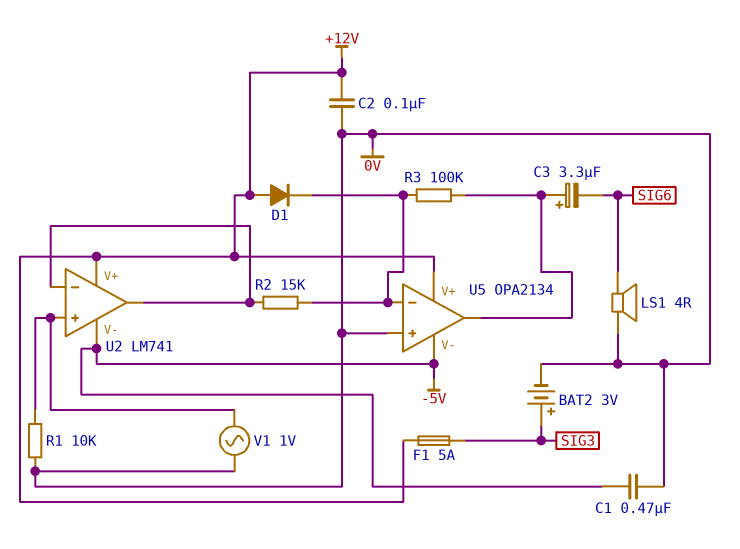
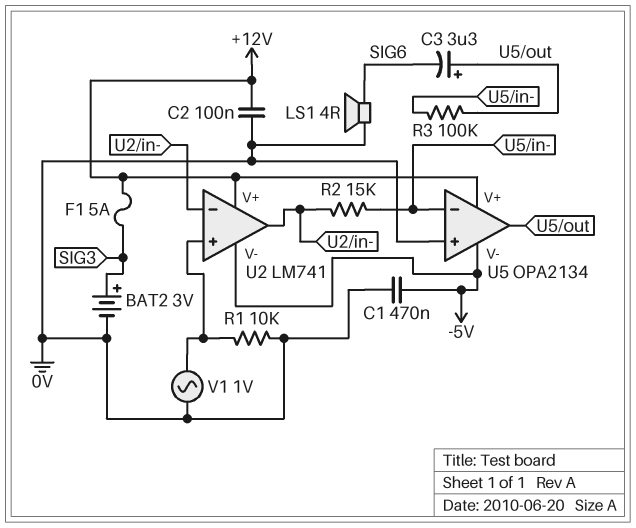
D1: diode (A +12V, K U5/in-) -> none

